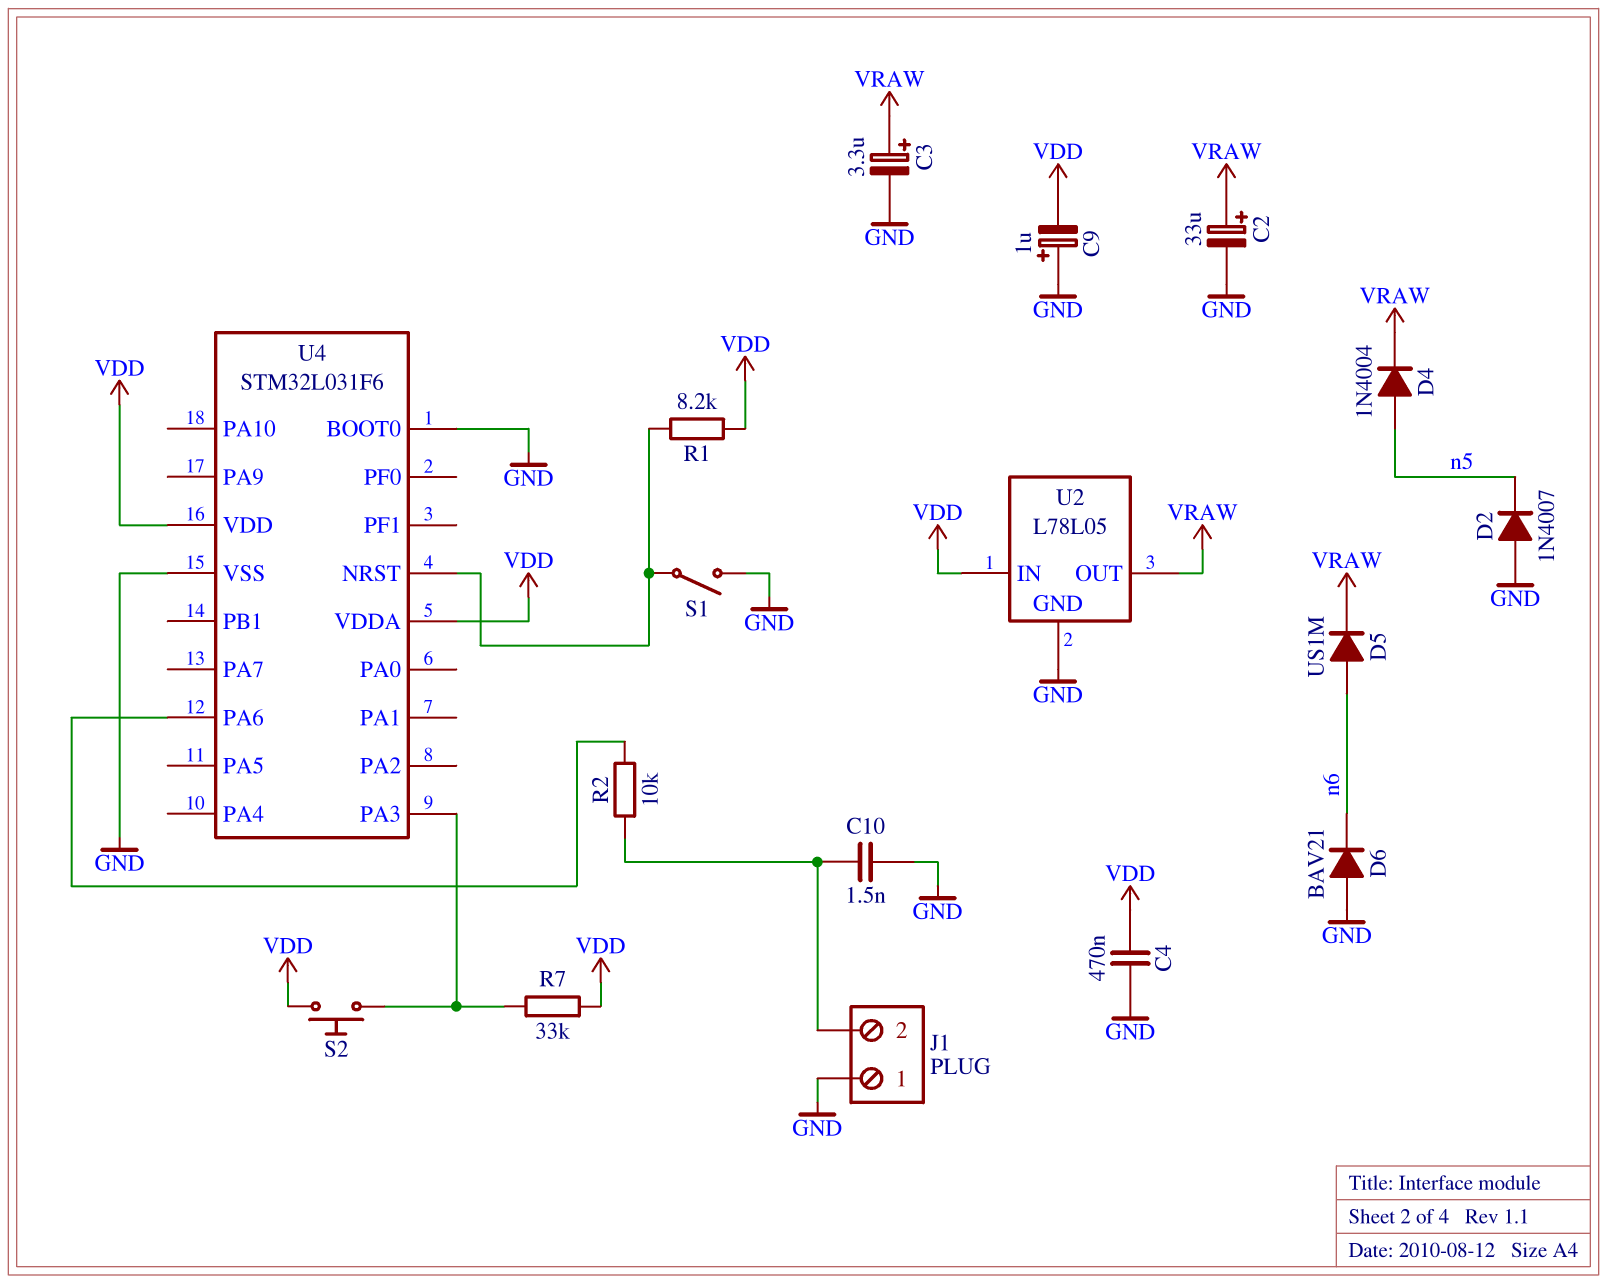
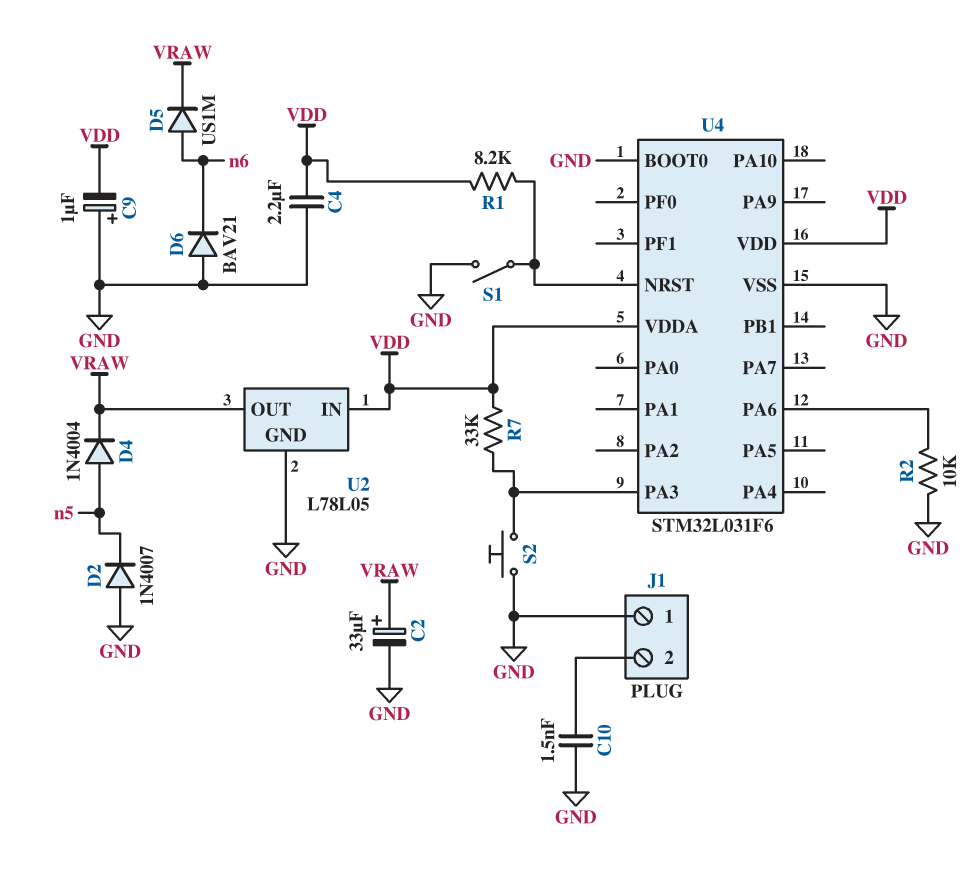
C3: 3.3uF (plus VRAW, minus GND) -> none
C4: 470nF (GND, VDD) -> 2.2uF (GND, VDD)
R2: 10k (J1/2, U4/PA6) -> 10k (GND, U4/PA6)
S2: button (U4/PA3, VDD) -> button (GND, U4/PA3)

